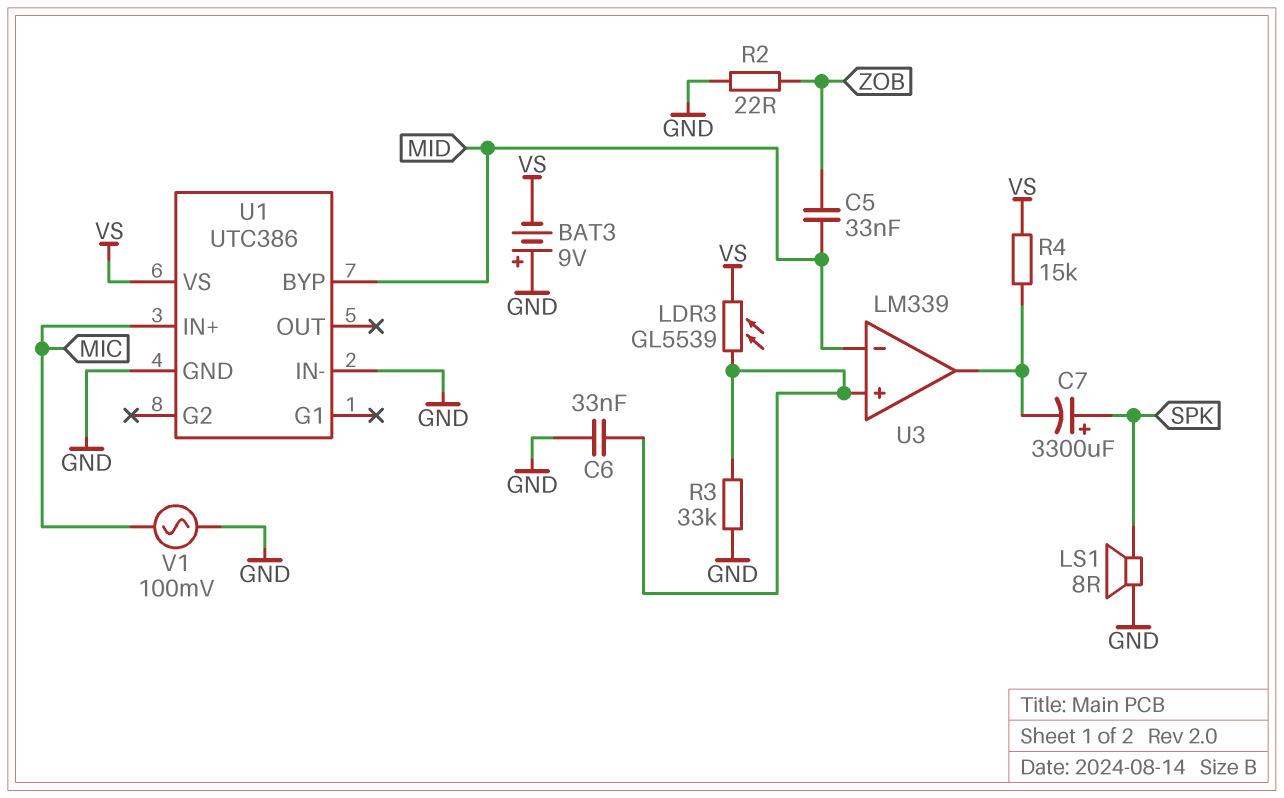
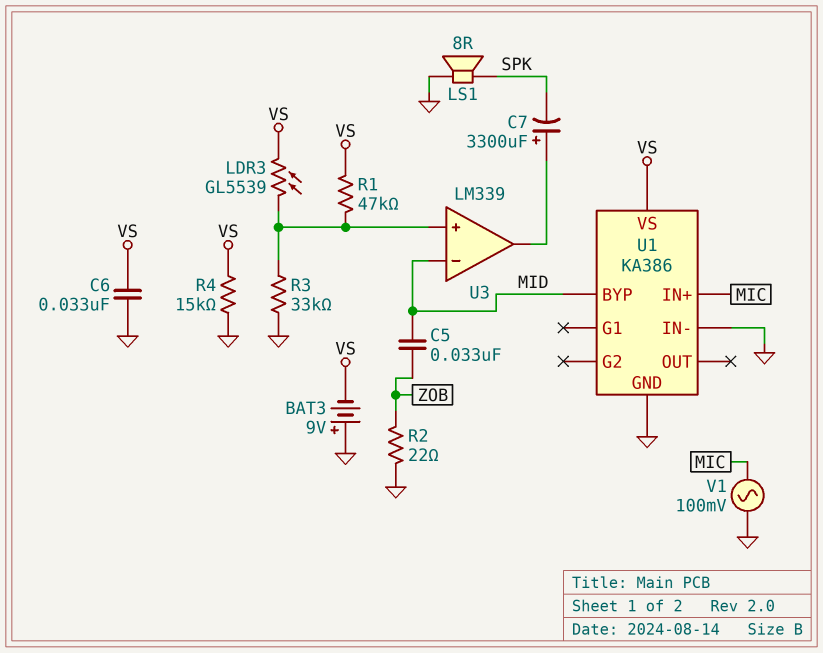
C6: 33nF (GND, U3/in+) -> 33nF (GND, VS)
C7: 3300uF (plus SPK, minus U3/out) -> 3300uF (plus U3/out, minus SPK)
R1: none -> 47k (U3/in+, VS)
R4: 15k (U3/out, VS) -> 15k (GND, VS)
U1: UTC386 -> KA386

